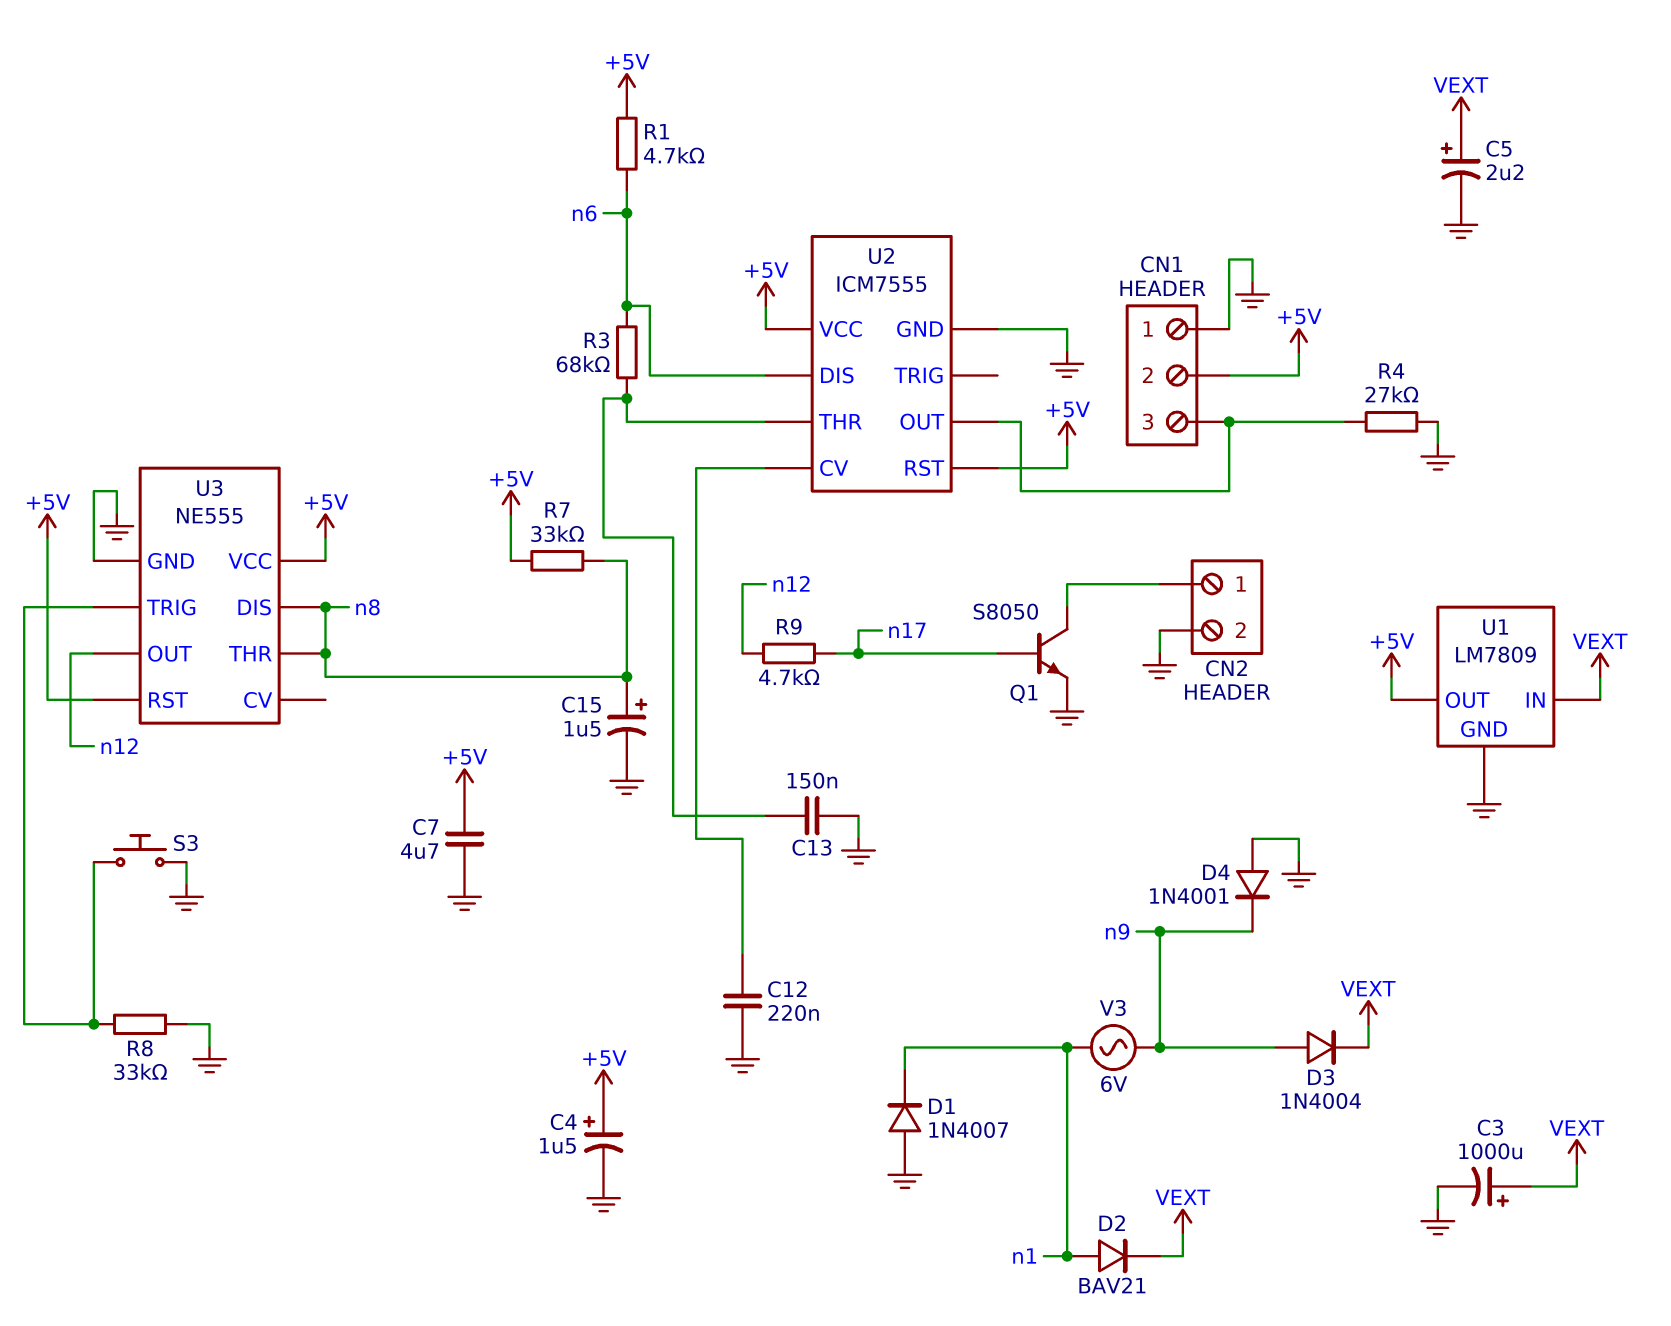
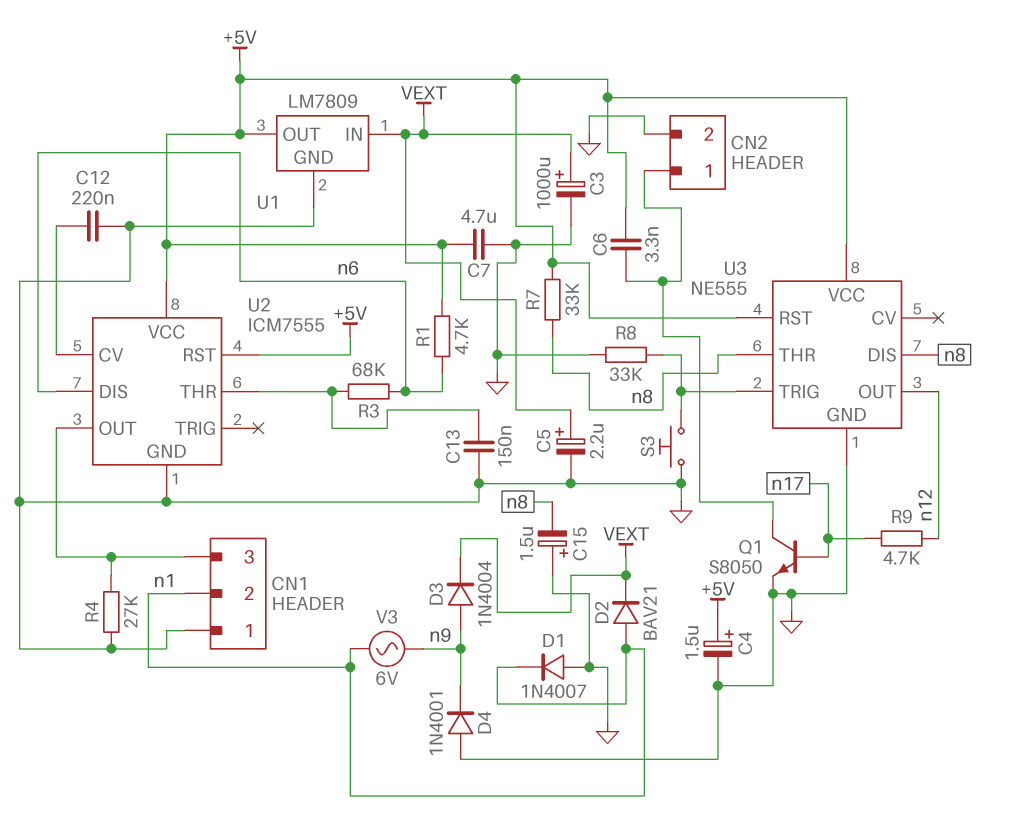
C6: none -> 3.3nF (+5V, CN2/1)
C15: 1.5uF (plus n8, minus GND) -> 1.5uF (plus GND, minus n8)
CN1 pin 2: +5V -> n1

